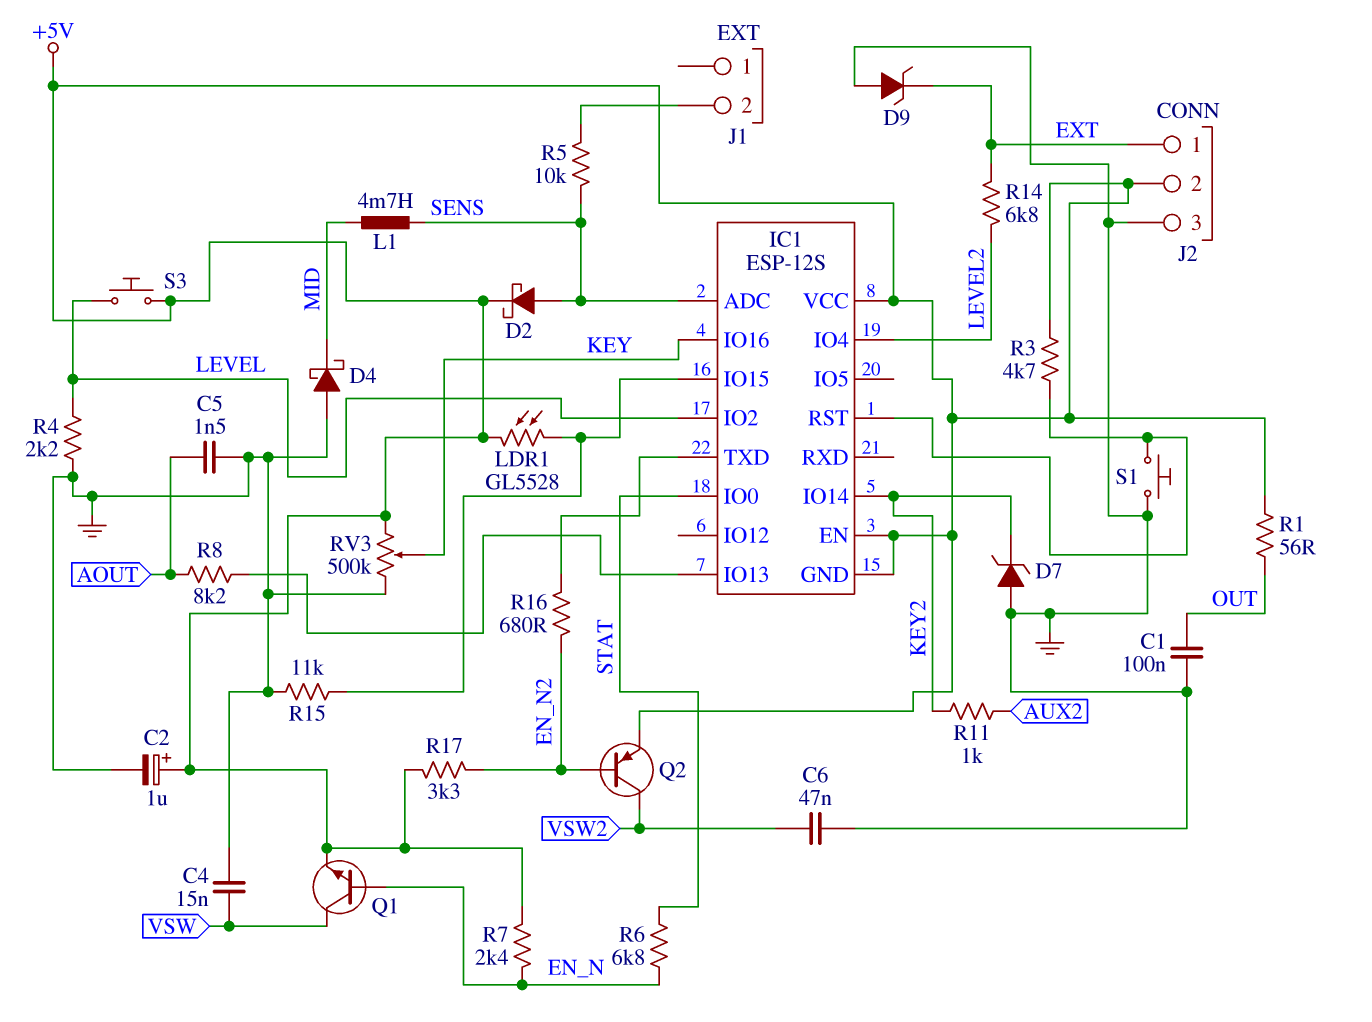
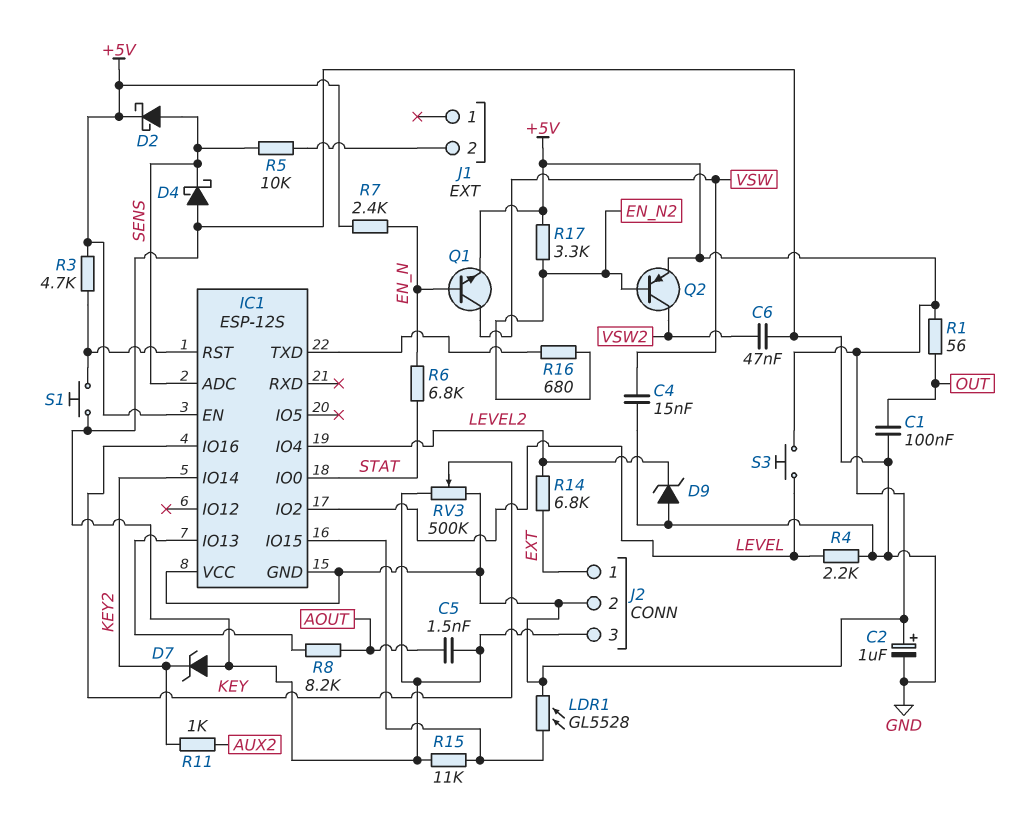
D4: schottky (A GND, K MID) -> schottky (A GND, K SENS)
D9: zener (A GND, K EXT) -> zener (A GND, K LEVEL2)
L1: 4.7mH (MID, SENS) -> none

